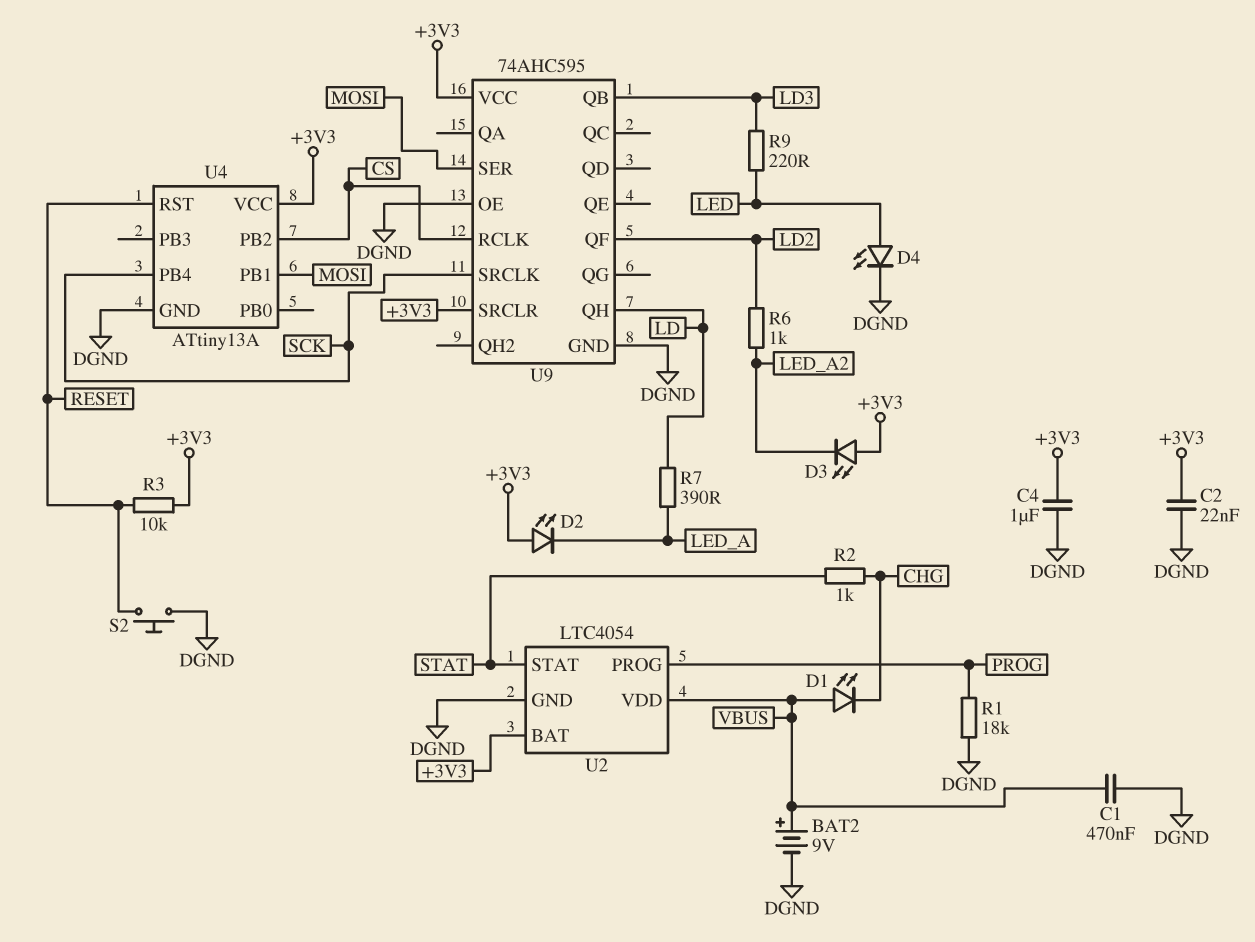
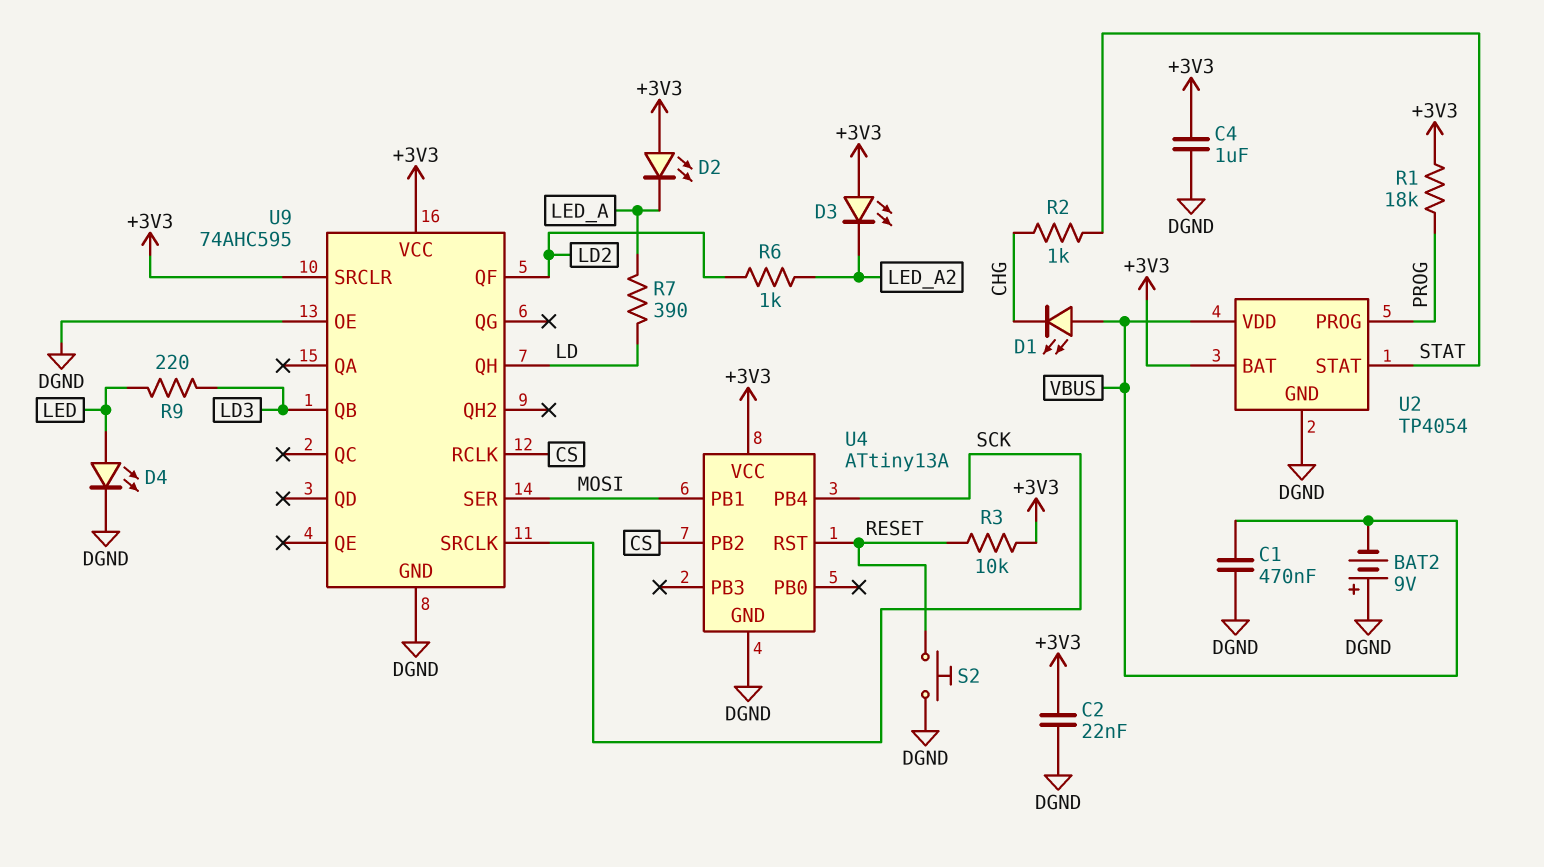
BAT2: 9V (plus VBUS, minus DGND) -> 9V (plus DGND, minus VBUS)
R1: 18k (DGND, PROG) -> 18k (+3V3, PROG)
U2: LTC4054 -> TP4054

